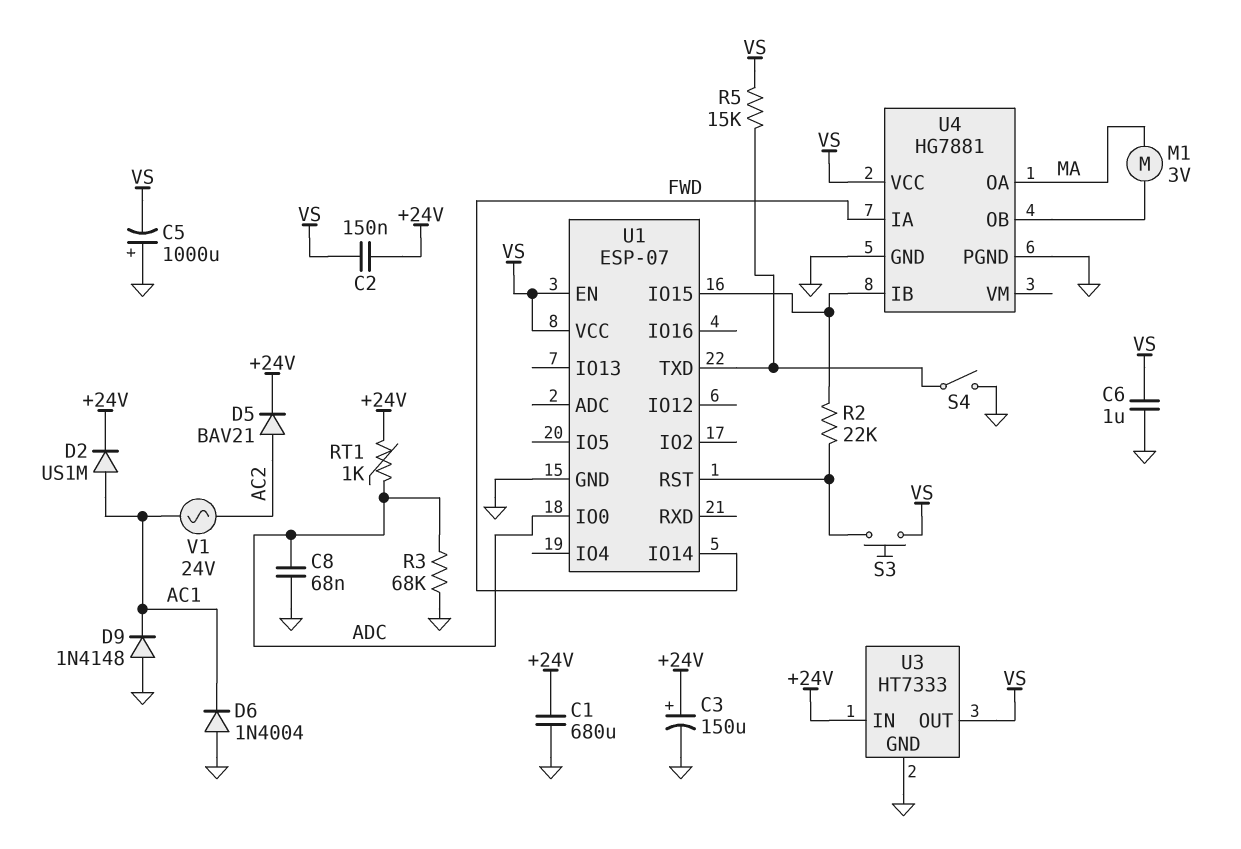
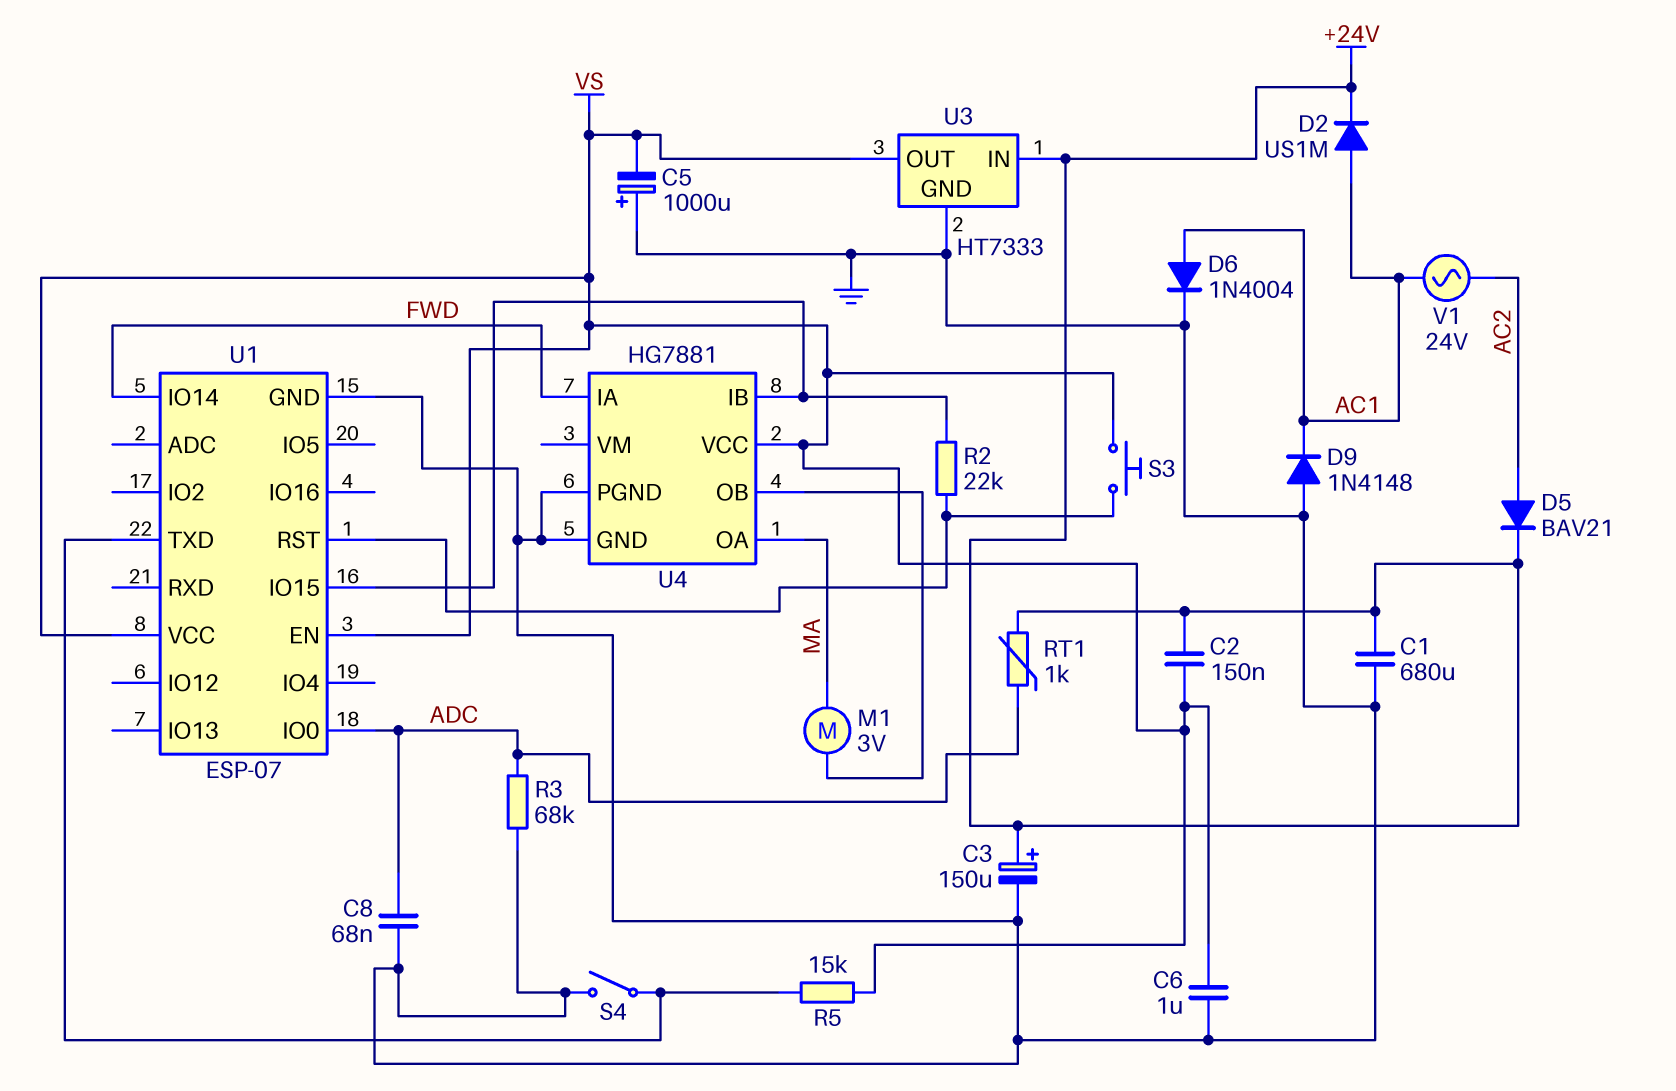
D6: diode 1N4004 (A GND, K AC1) -> diode 1N4004 (A AC1, K GND)

